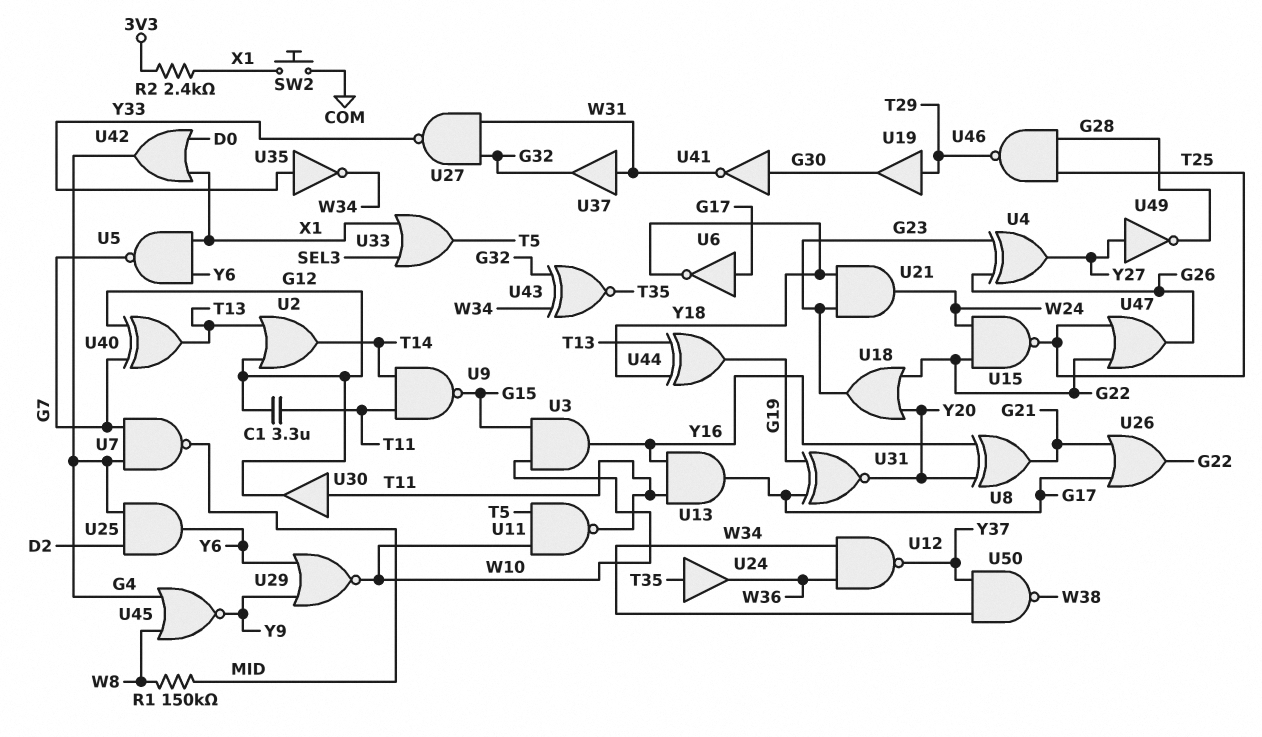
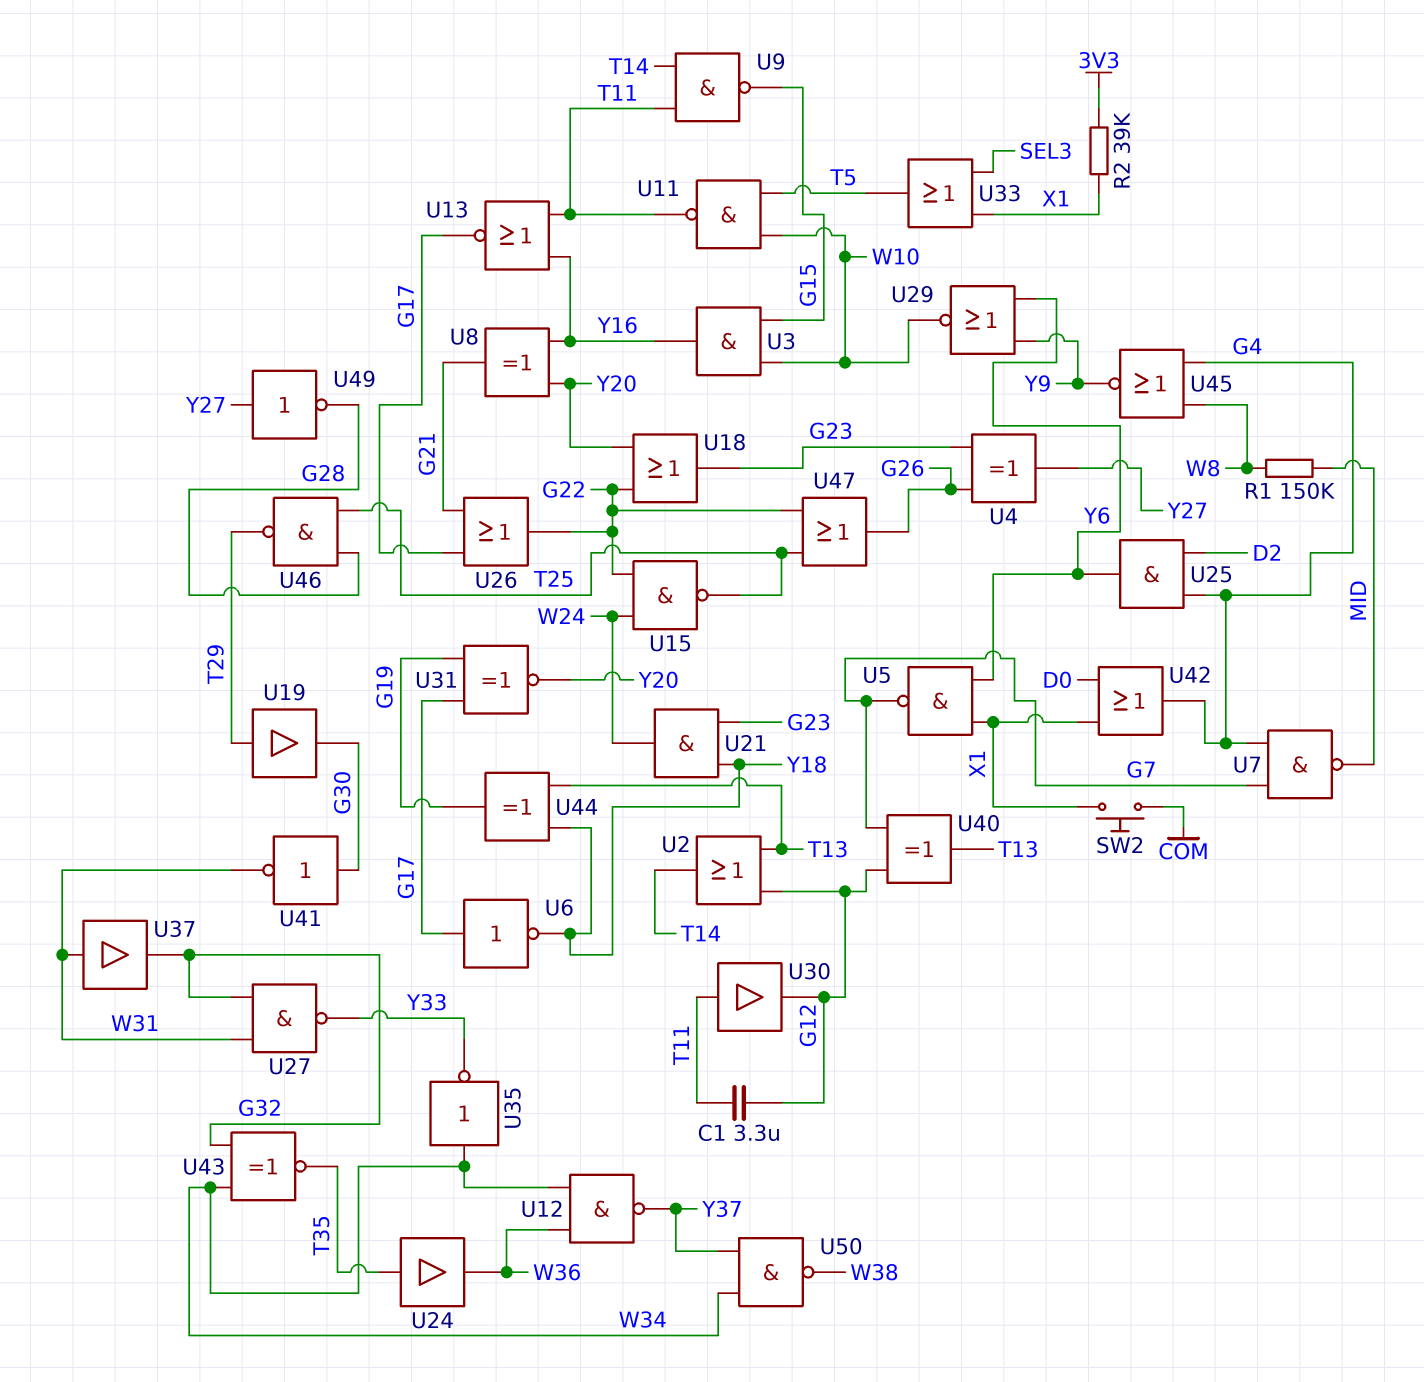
R2: 2.4k (3V3, X1) -> 39k (3V3, X1)
U13: AND (in T11, in Y16, out G17) -> NOR (in T11, in Y16, out G17)
U35: NOT (in Y33, out W34) -> NOT (in W34, out Y33)

